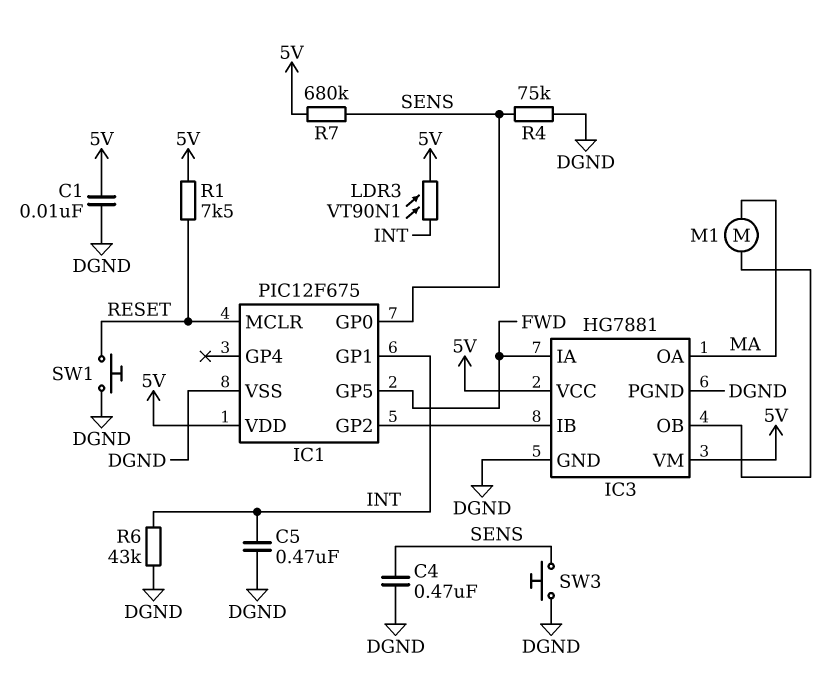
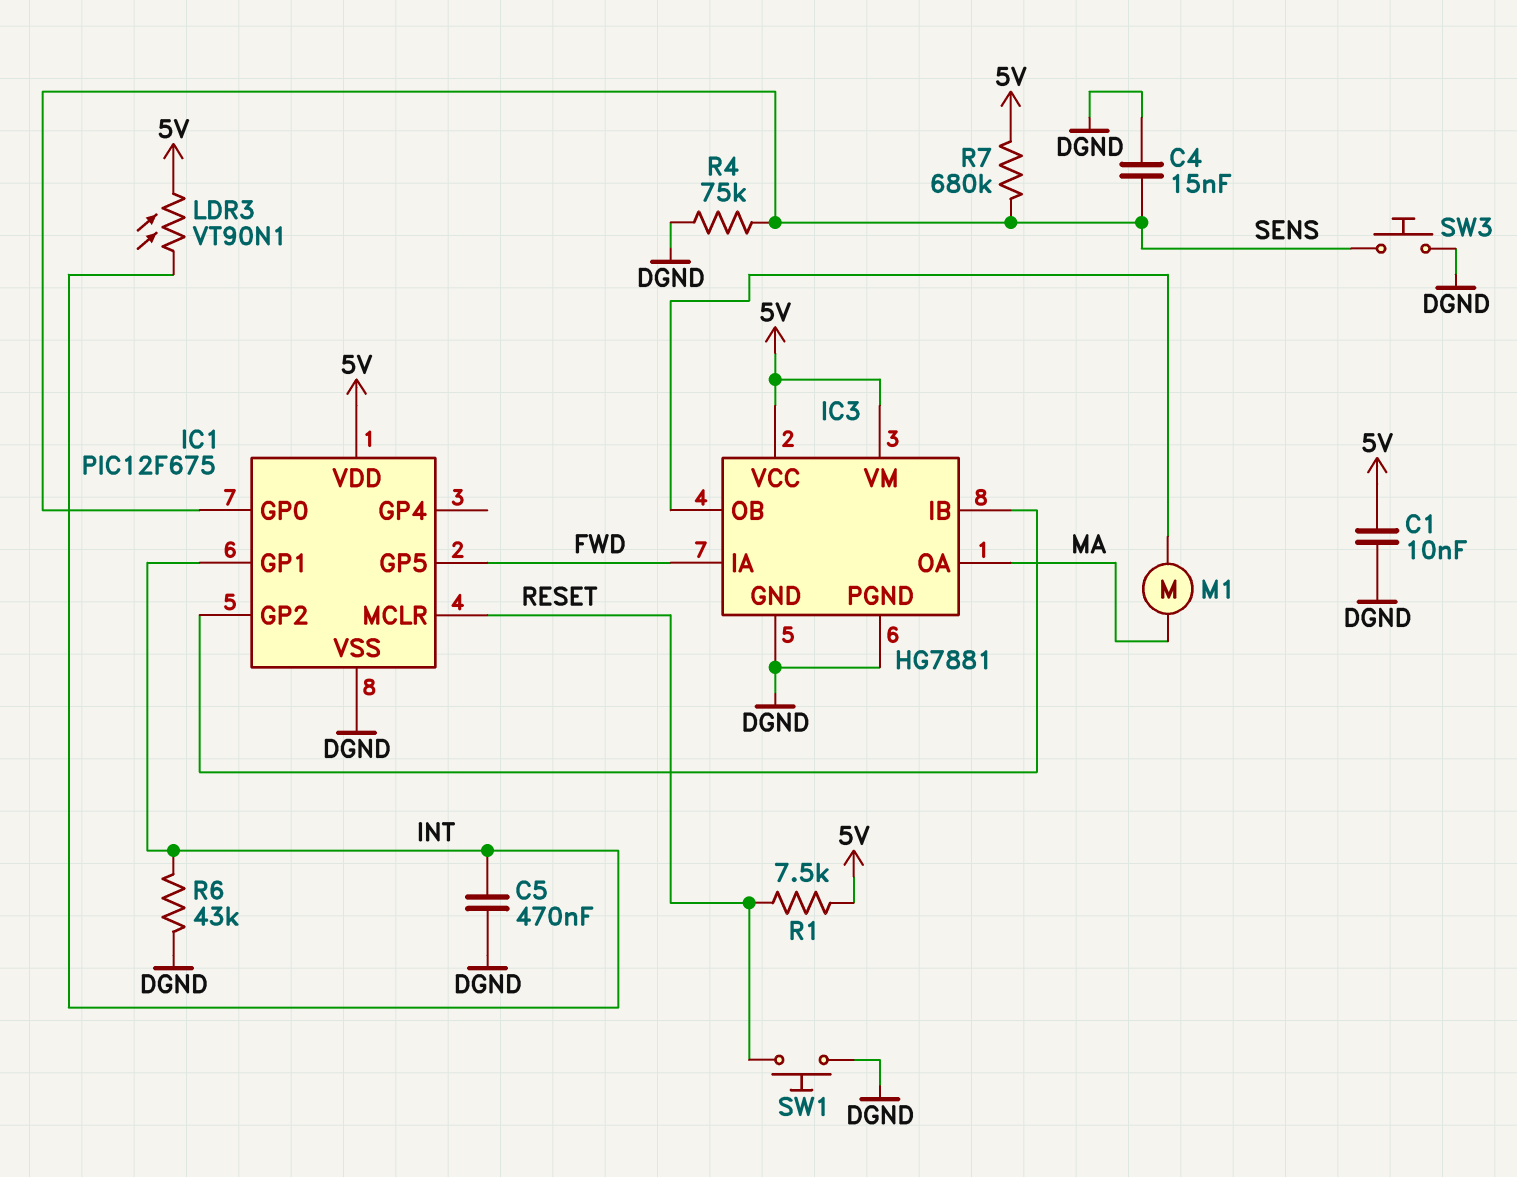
C4: 470nF (DGND, SENS) -> 15nF (DGND, SENS)

